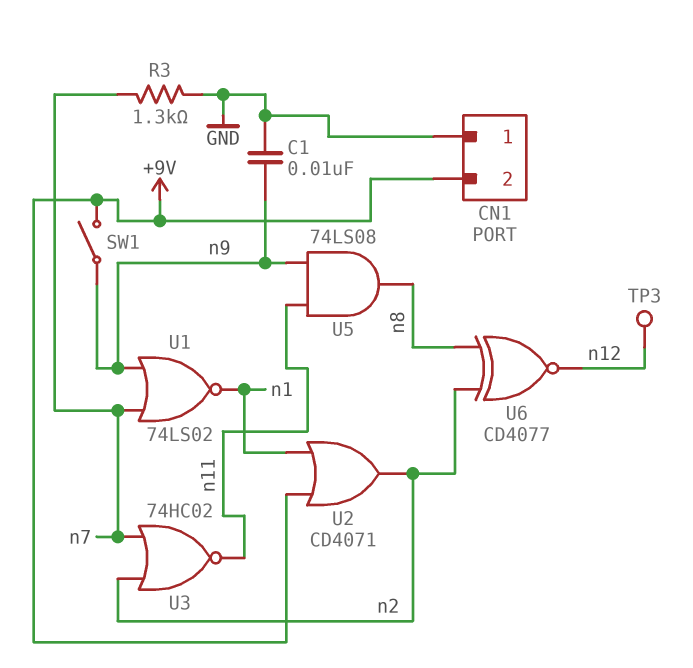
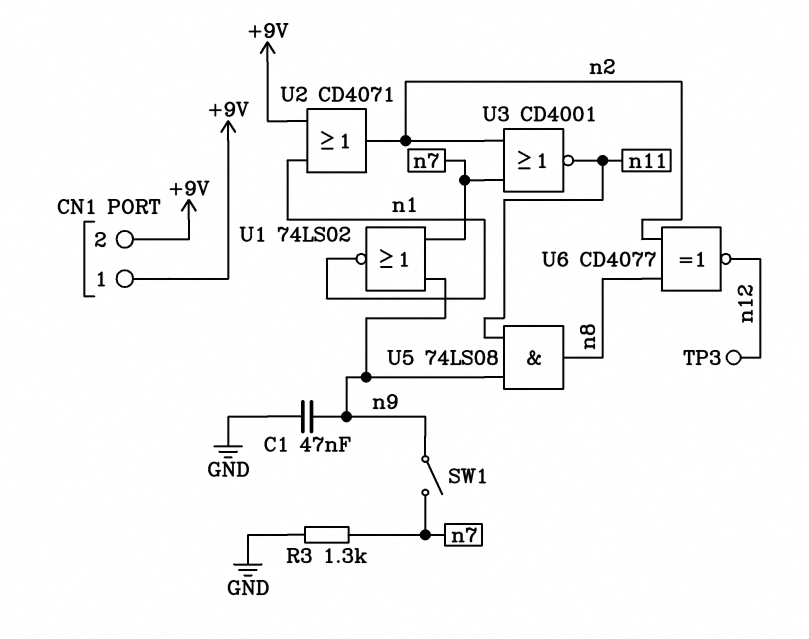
C1: 10nF (GND, n9) -> 47nF (GND, n9)
CN1 pin 1: GND -> +9V
SW1: switch (+9V, n9) -> switch (n7, n9)
U3: NOR 74HC02 (in n2, in n7, out n11) -> NOR CD4001 (in n2, in n7, out n11)

